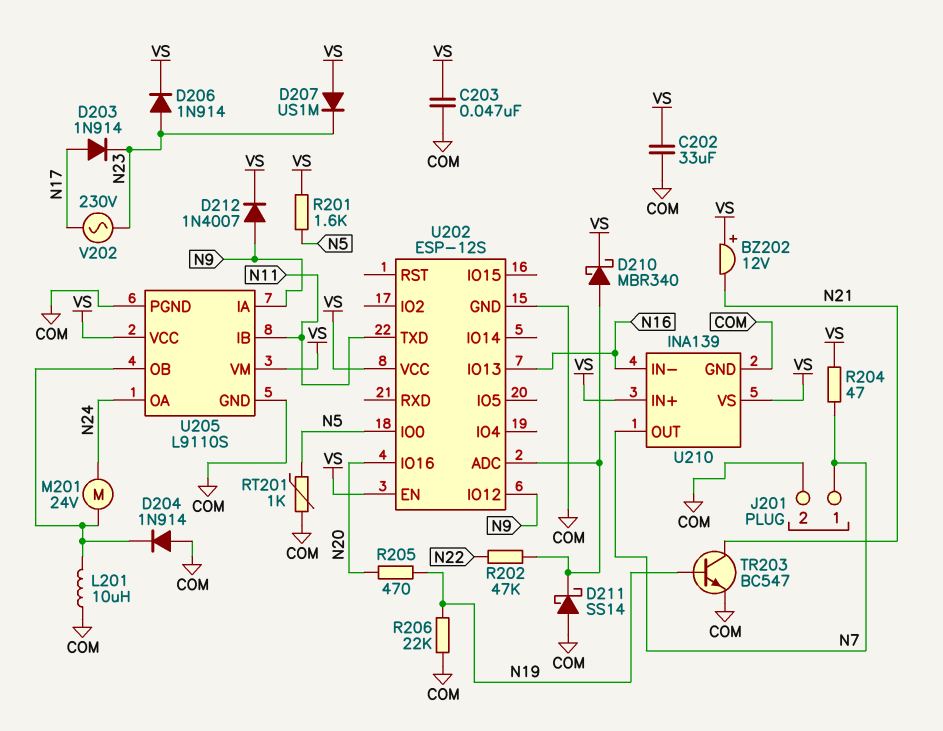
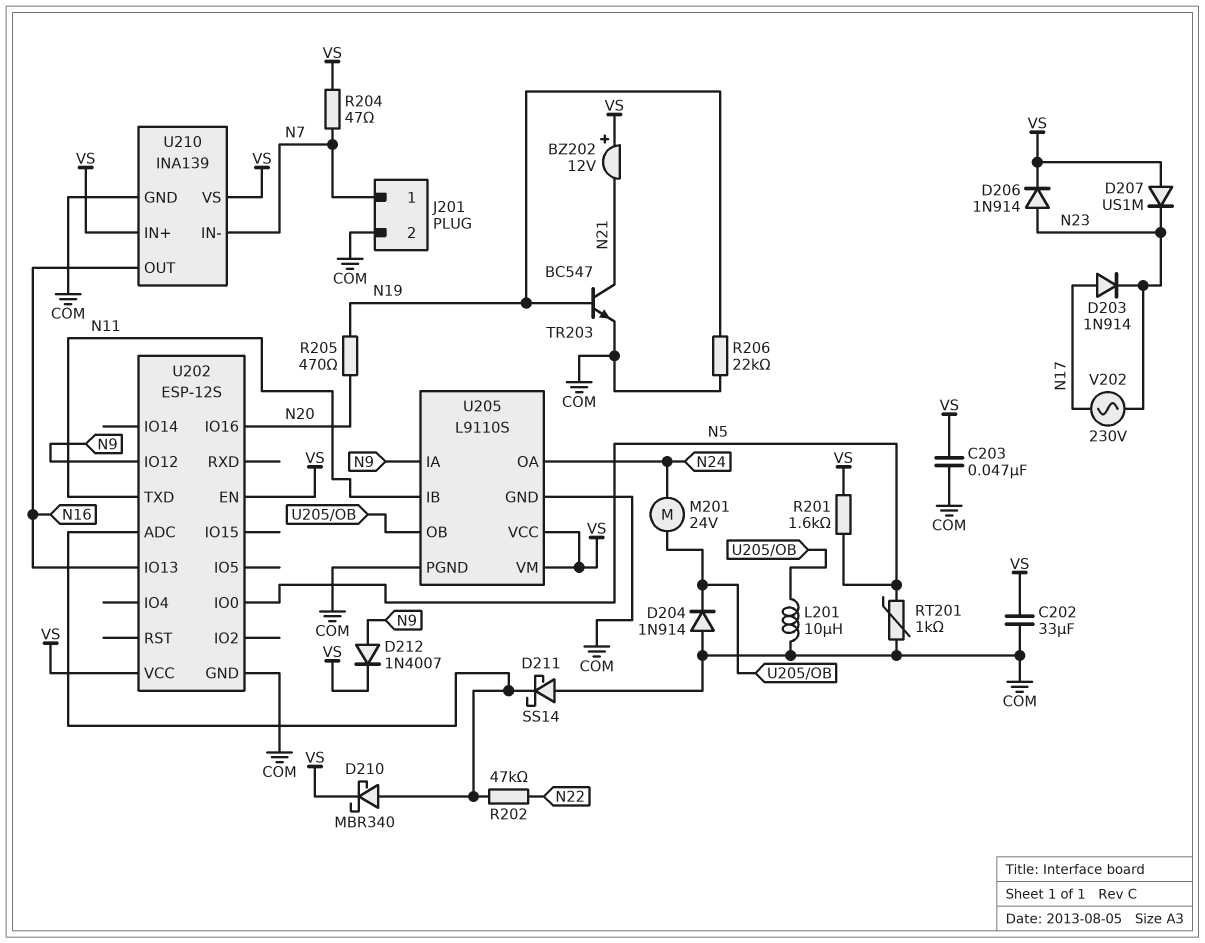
U210 pin IN-: N16 -> N7
U210 pin OUT: N7 -> N16

